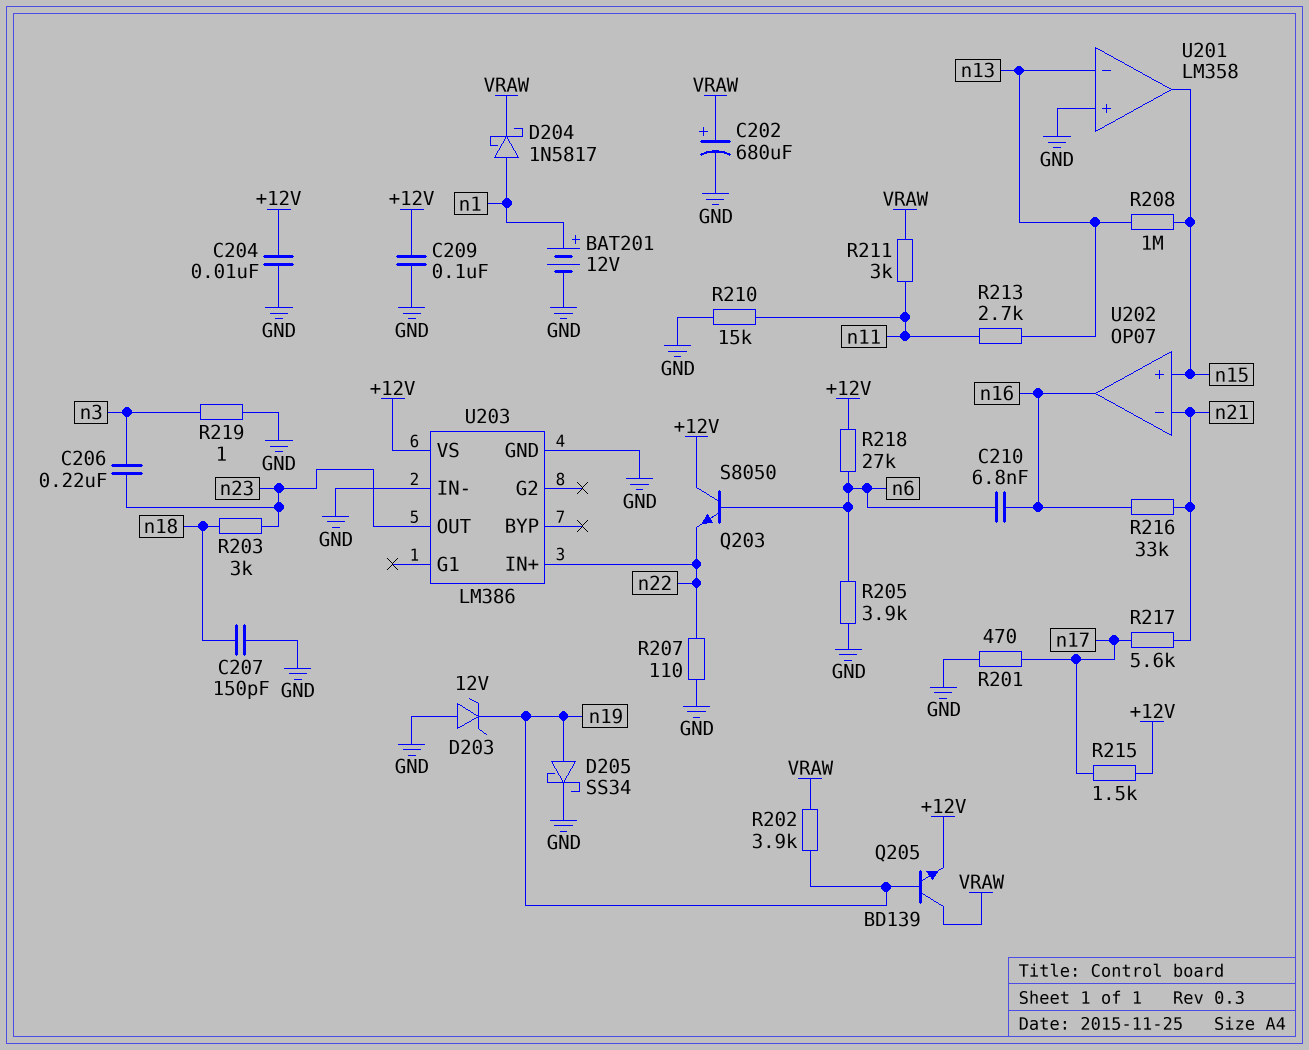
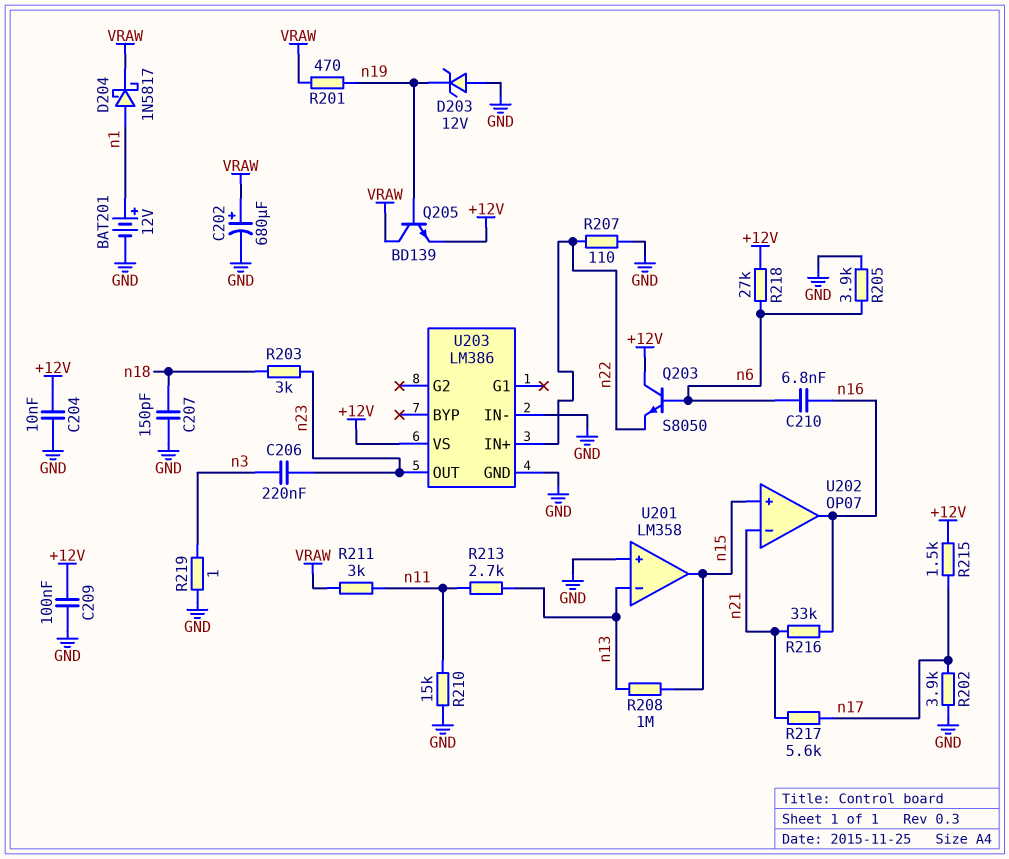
D205: schottky SS34 (A n19, K GND) -> none
R201: 470 (GND, n17) -> 470 (VRAW, n19)
R202: 3.9k (VRAW, n19) -> 3.9k (GND, n17)

